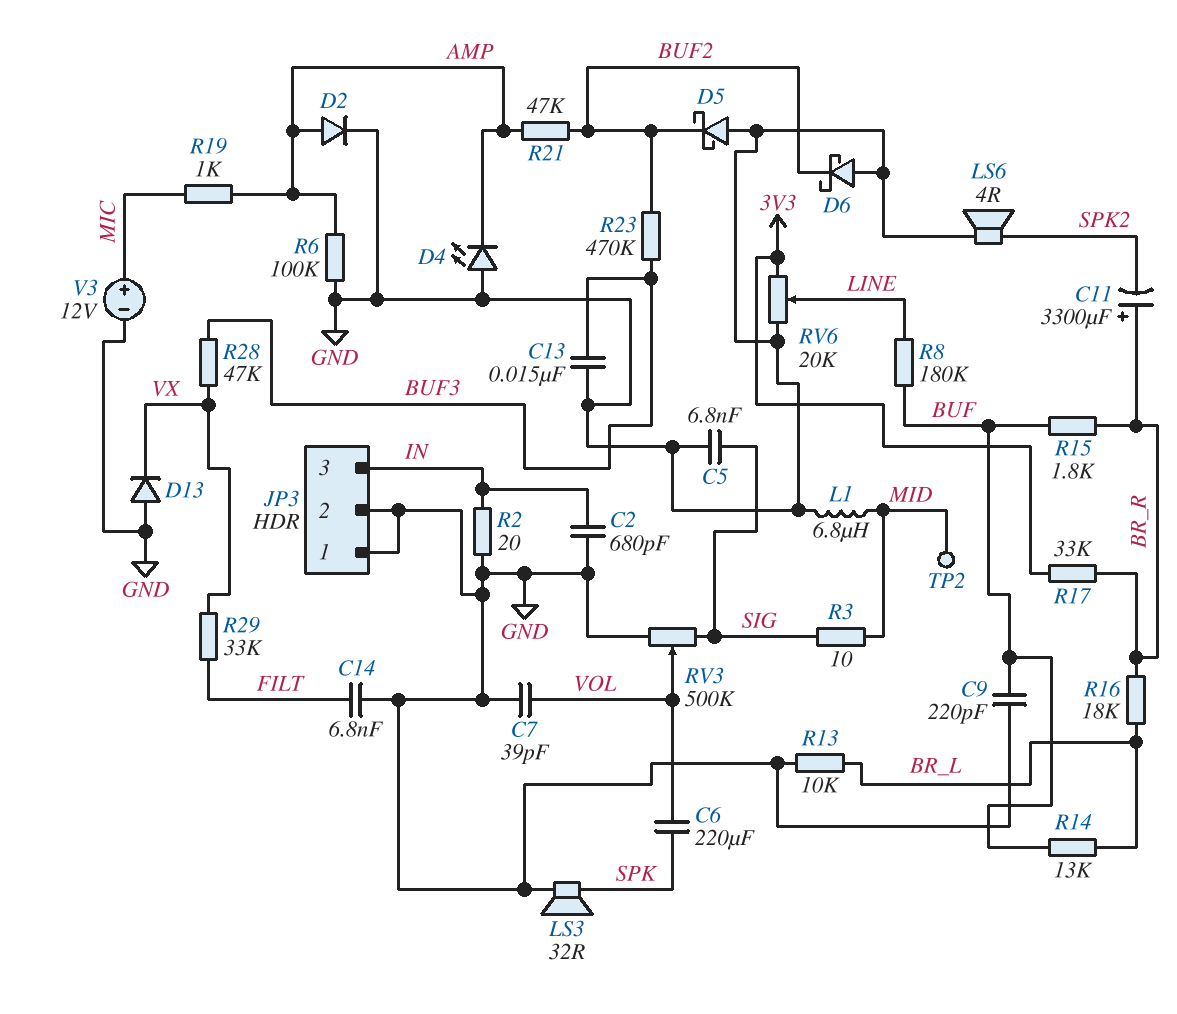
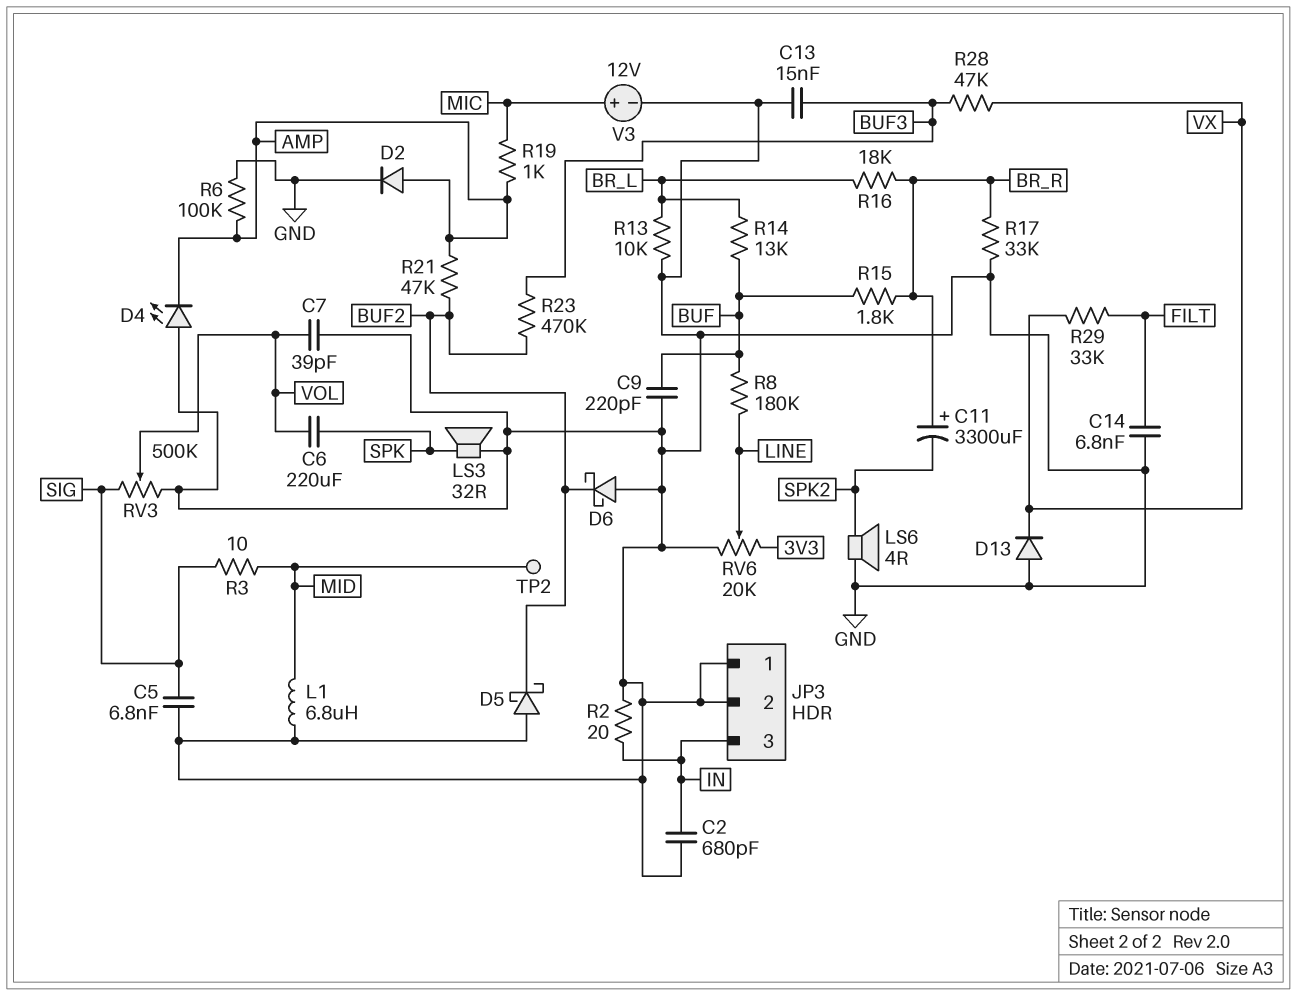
R17: 33k (3V3, BR_R) -> 33k (BR_R, GND)

